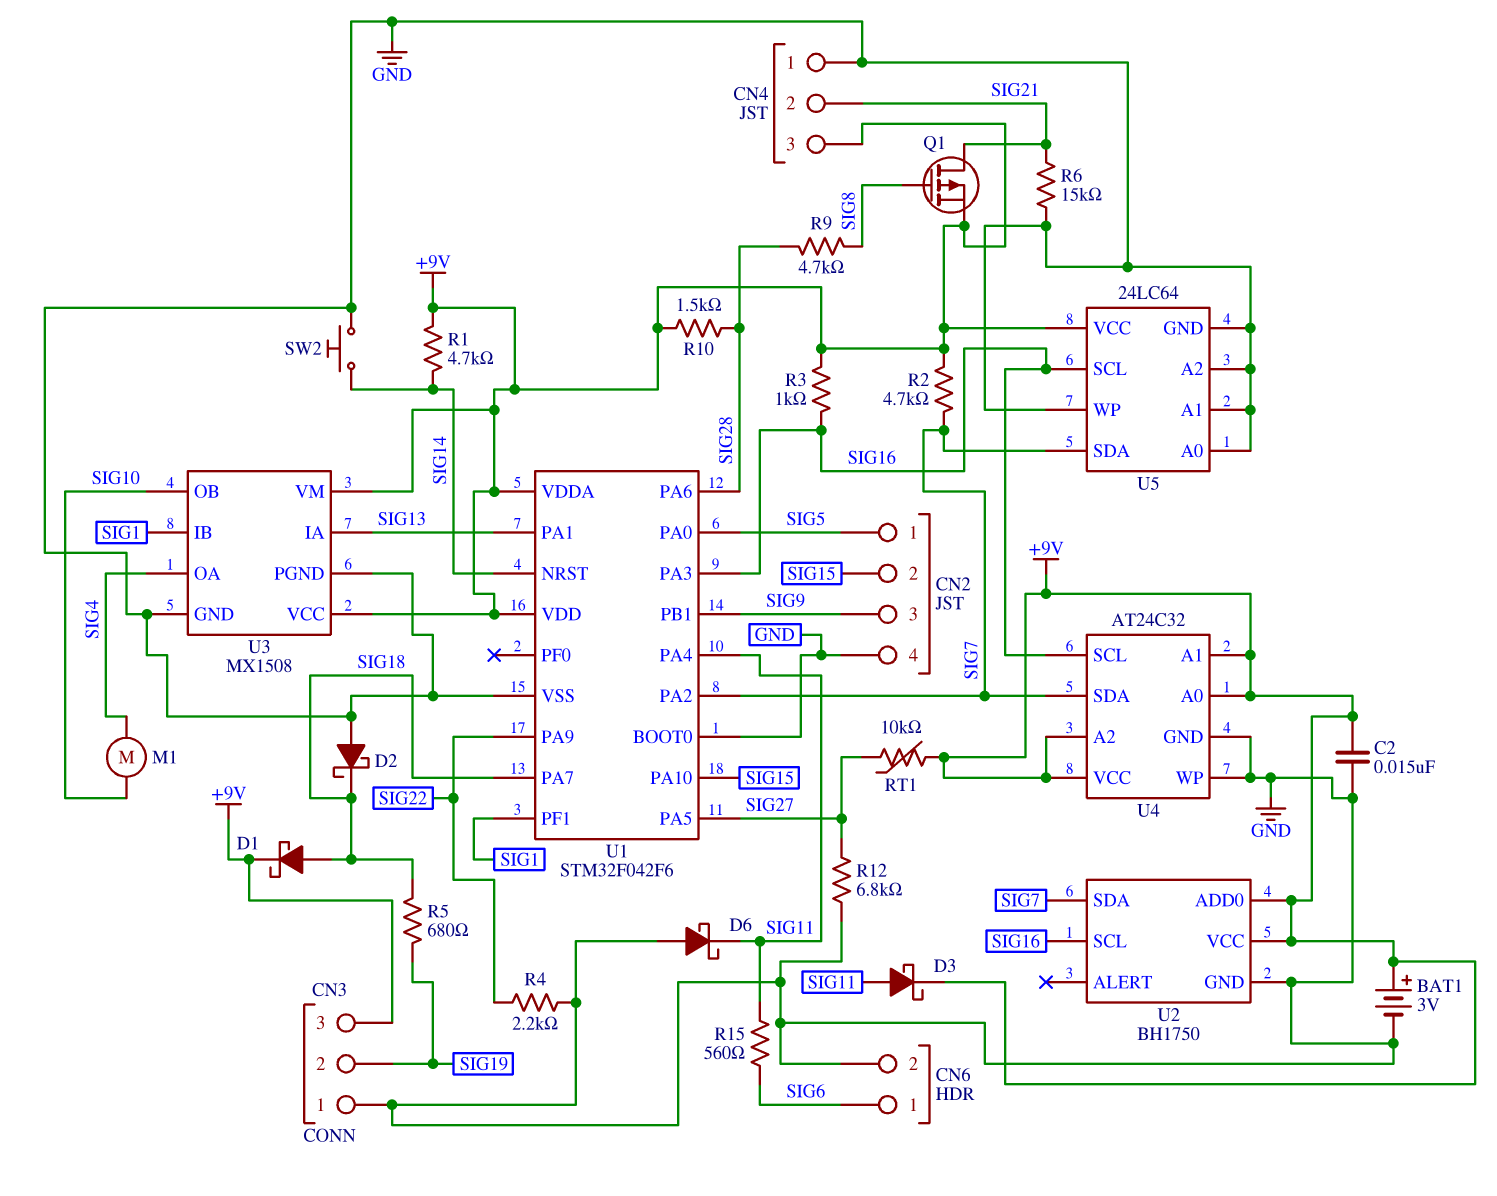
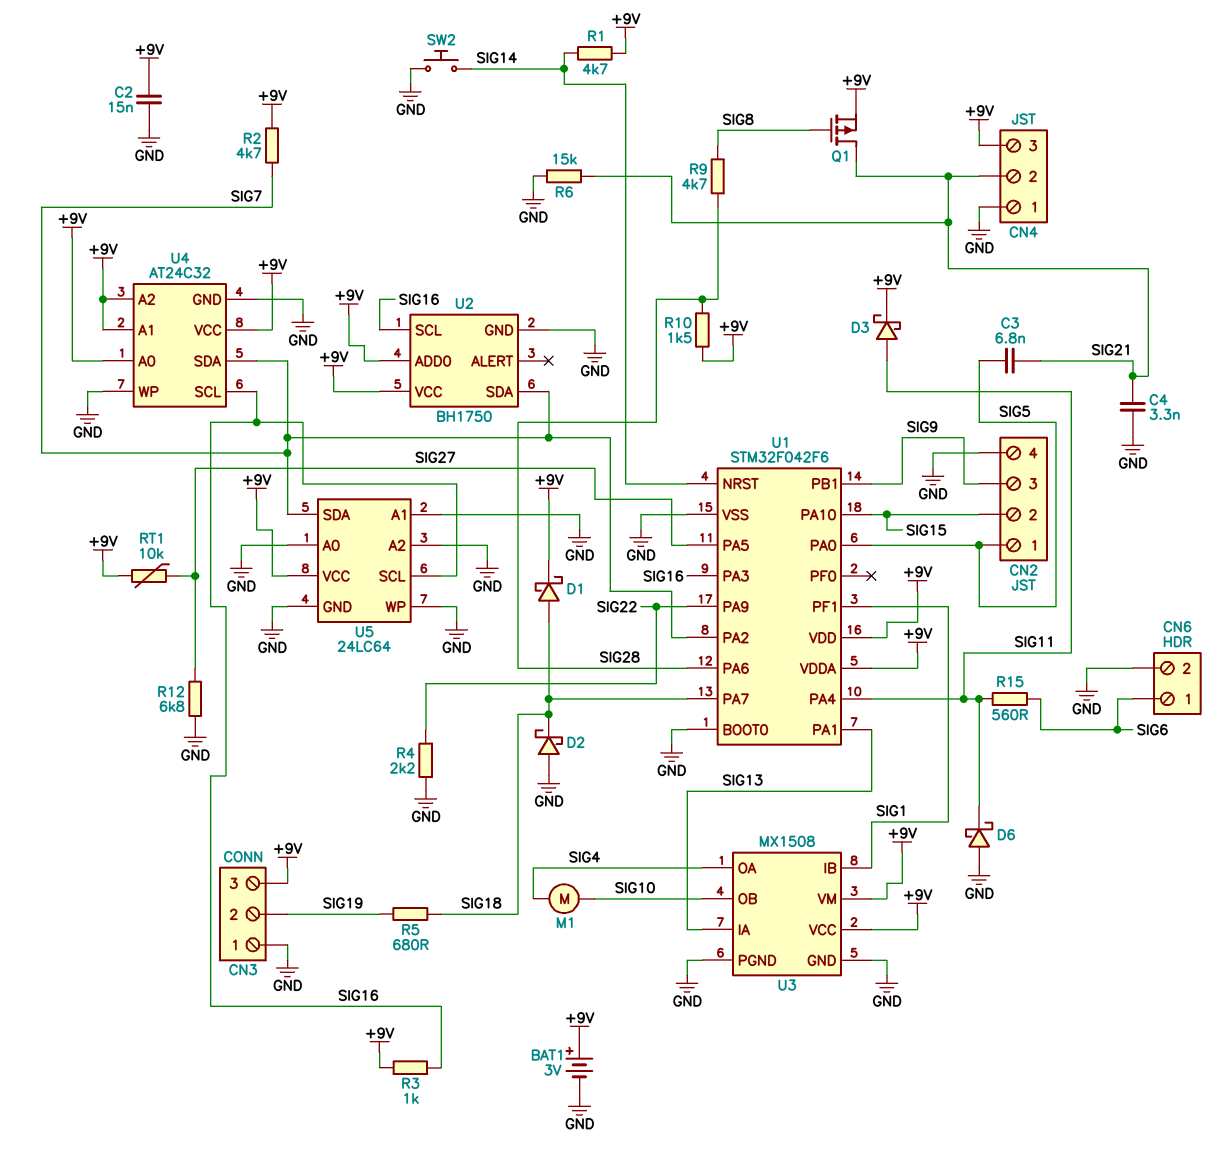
C3: none -> 6.8nF (SIG5, SIG21)
C4: none -> 3.3nF (GND, SIG21)

